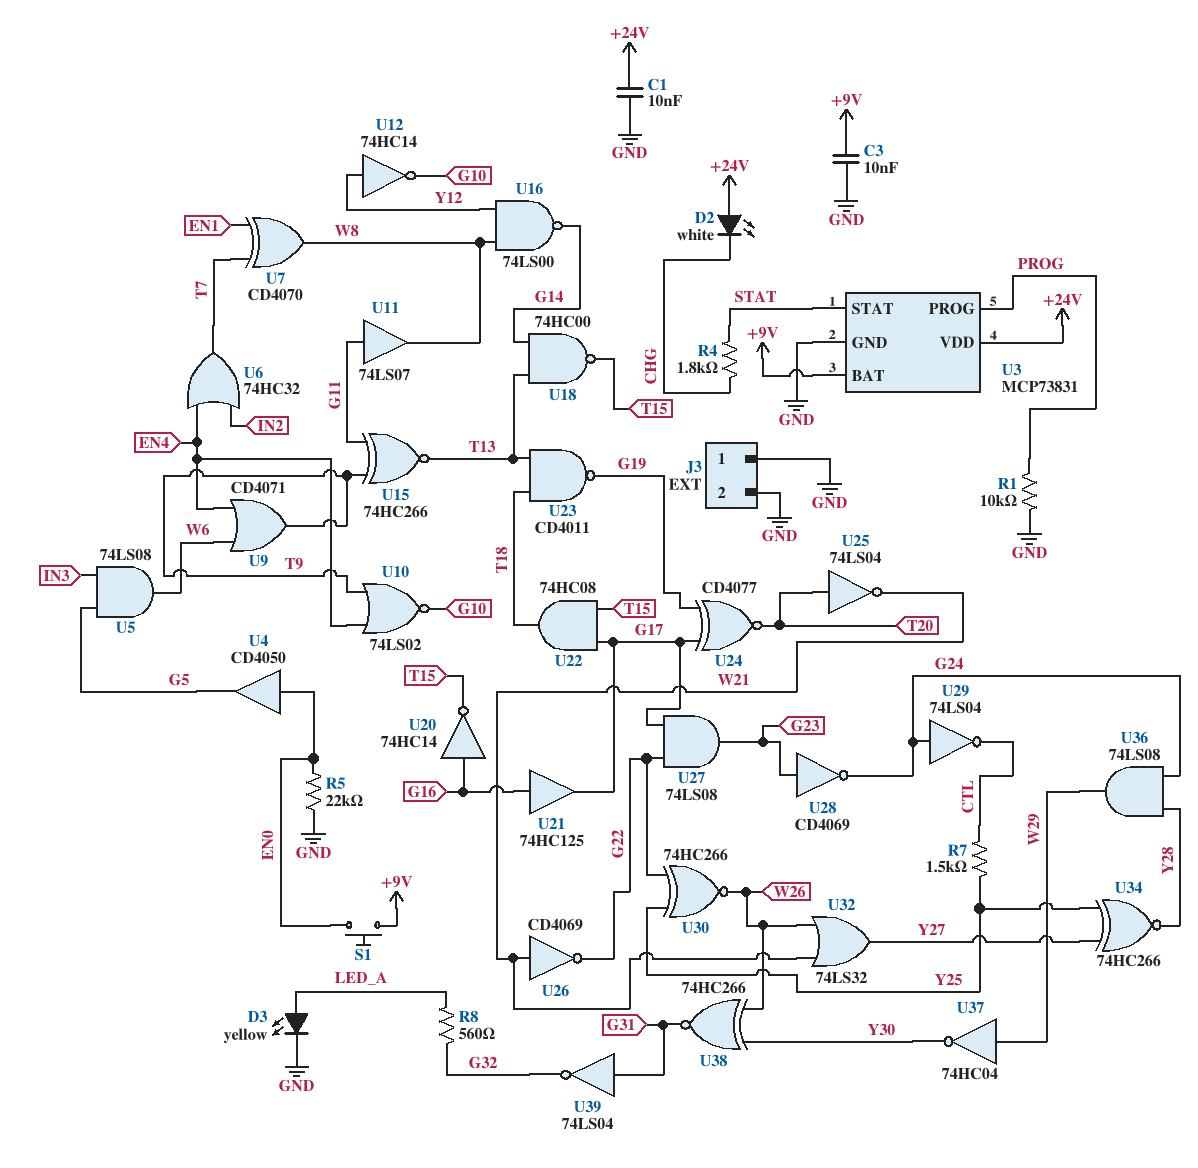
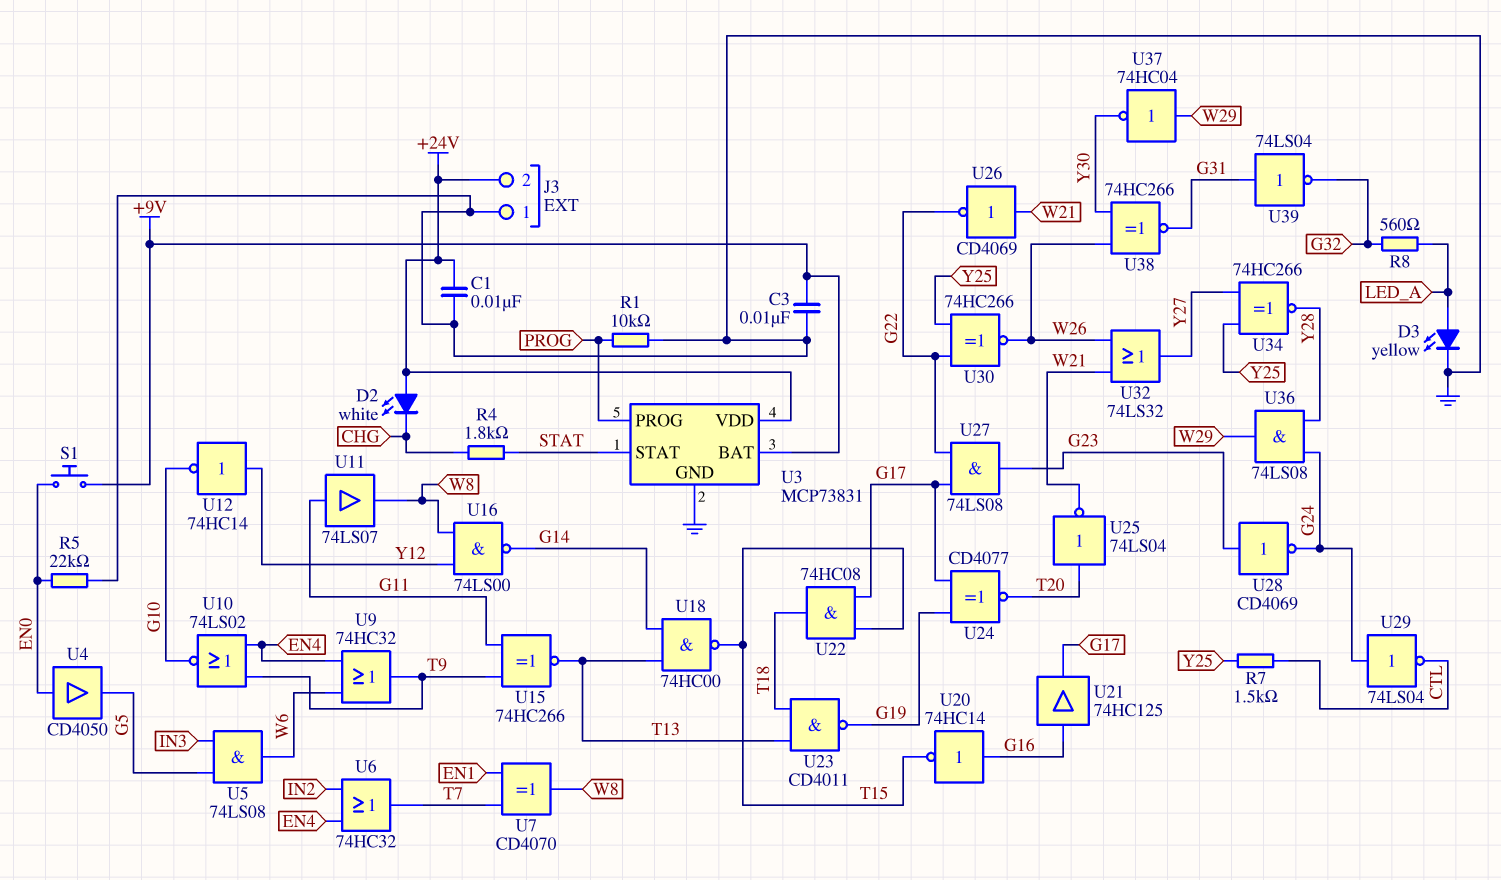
J3 pin 2: GND -> +24V
U9: OR CD4071 (in EN4, in W6, out T9) -> OR 74HC32 (in EN4, in W6, out T9)

